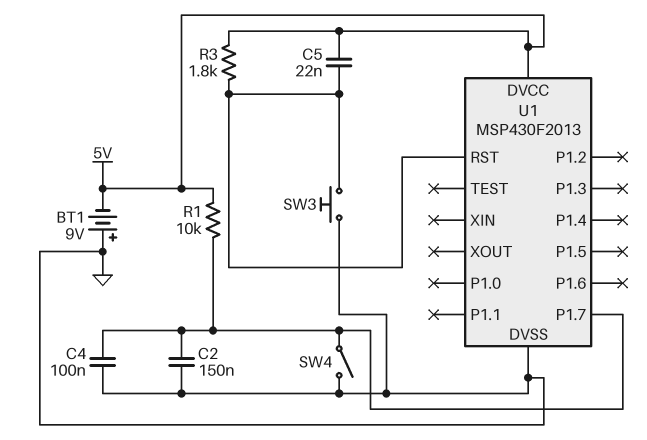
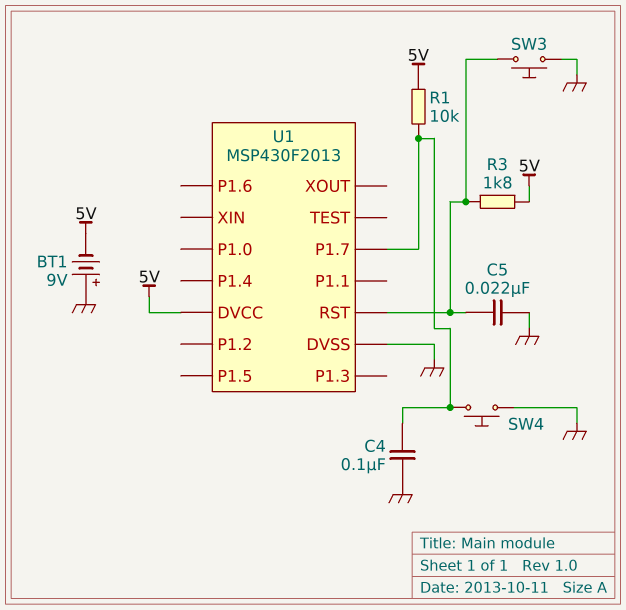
C2: 150nF (GND, U1/P1.7) -> none
C5: 22nF (5V, U1/RST) -> 22nF (GND, U1/RST)
SW4: switch (GND, U1/P1.7) -> button (GND, U1/P1.7)

